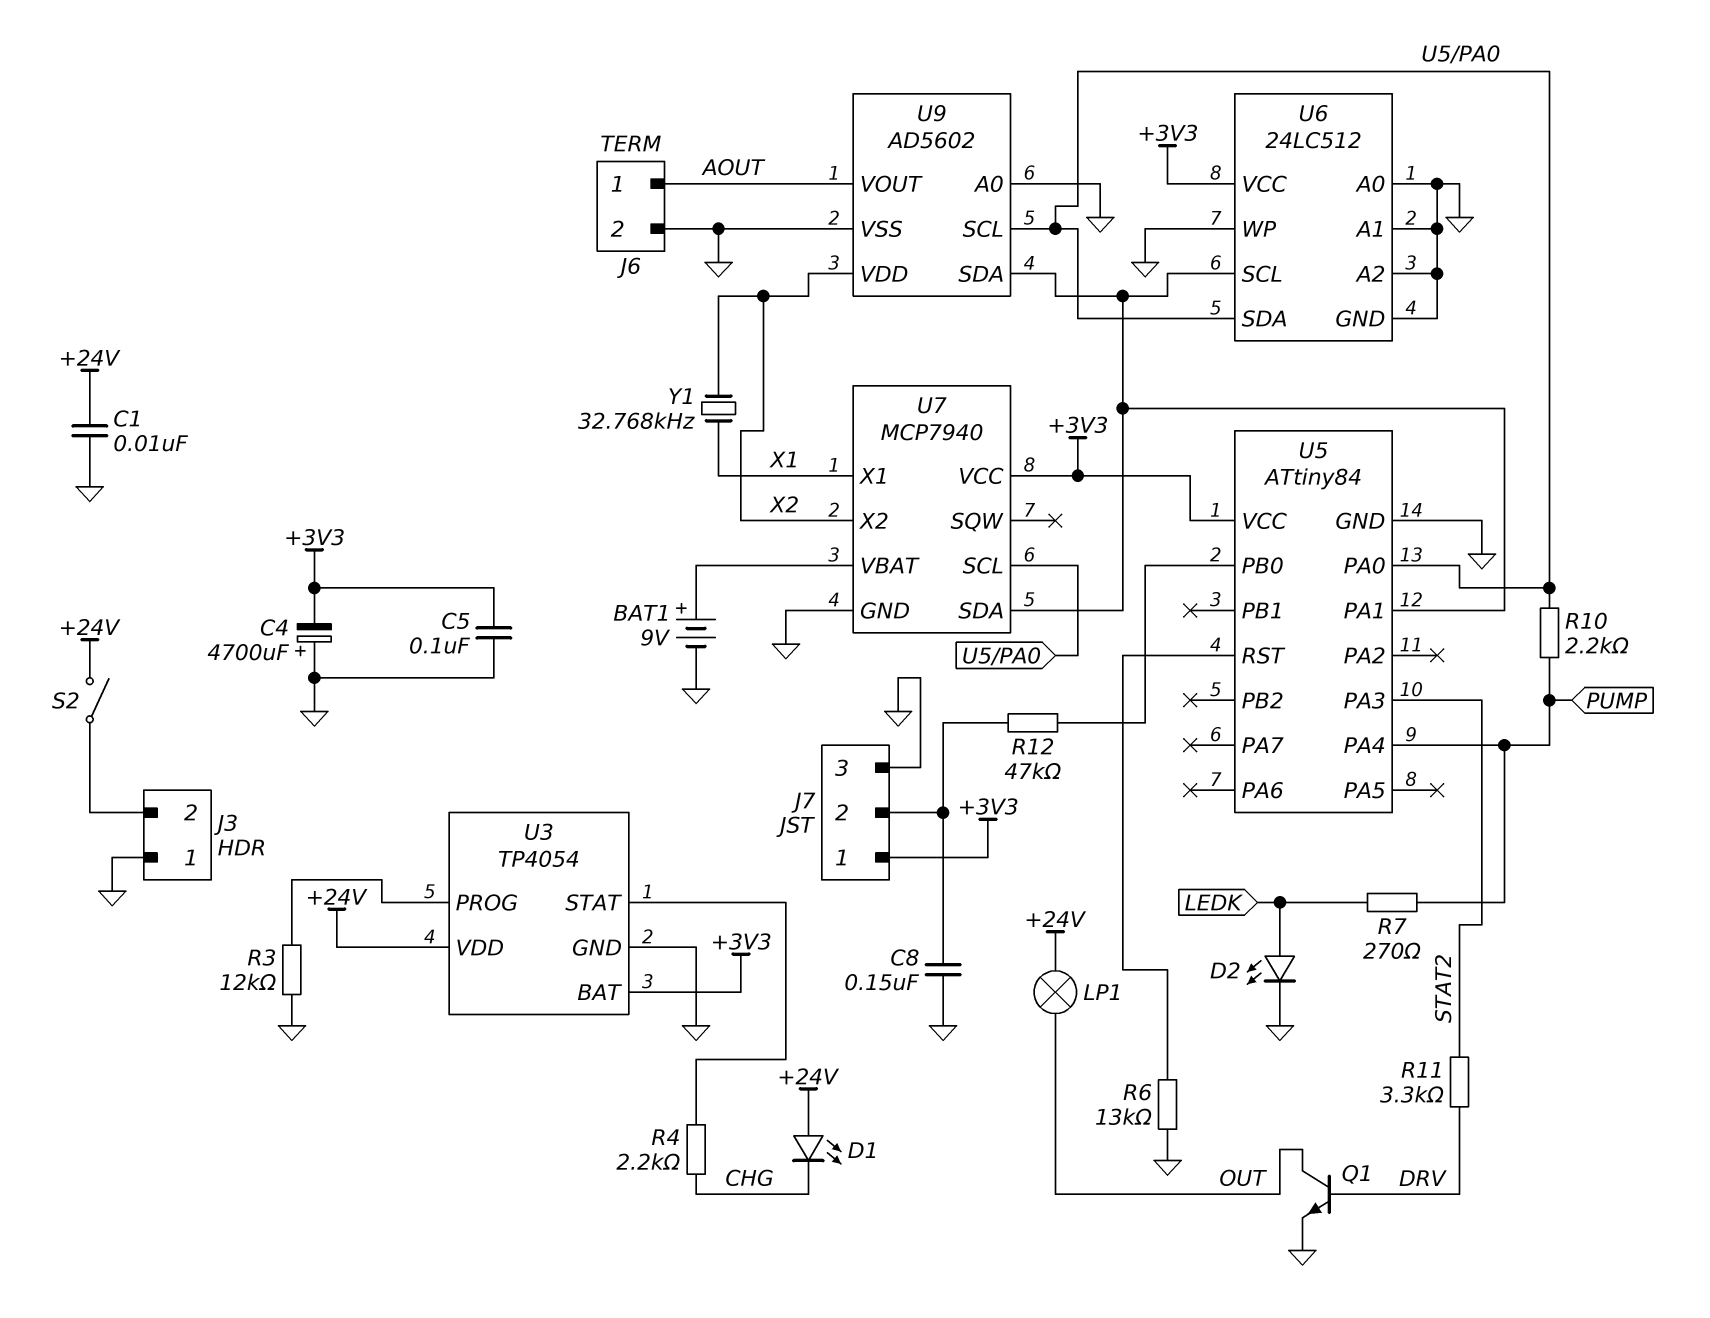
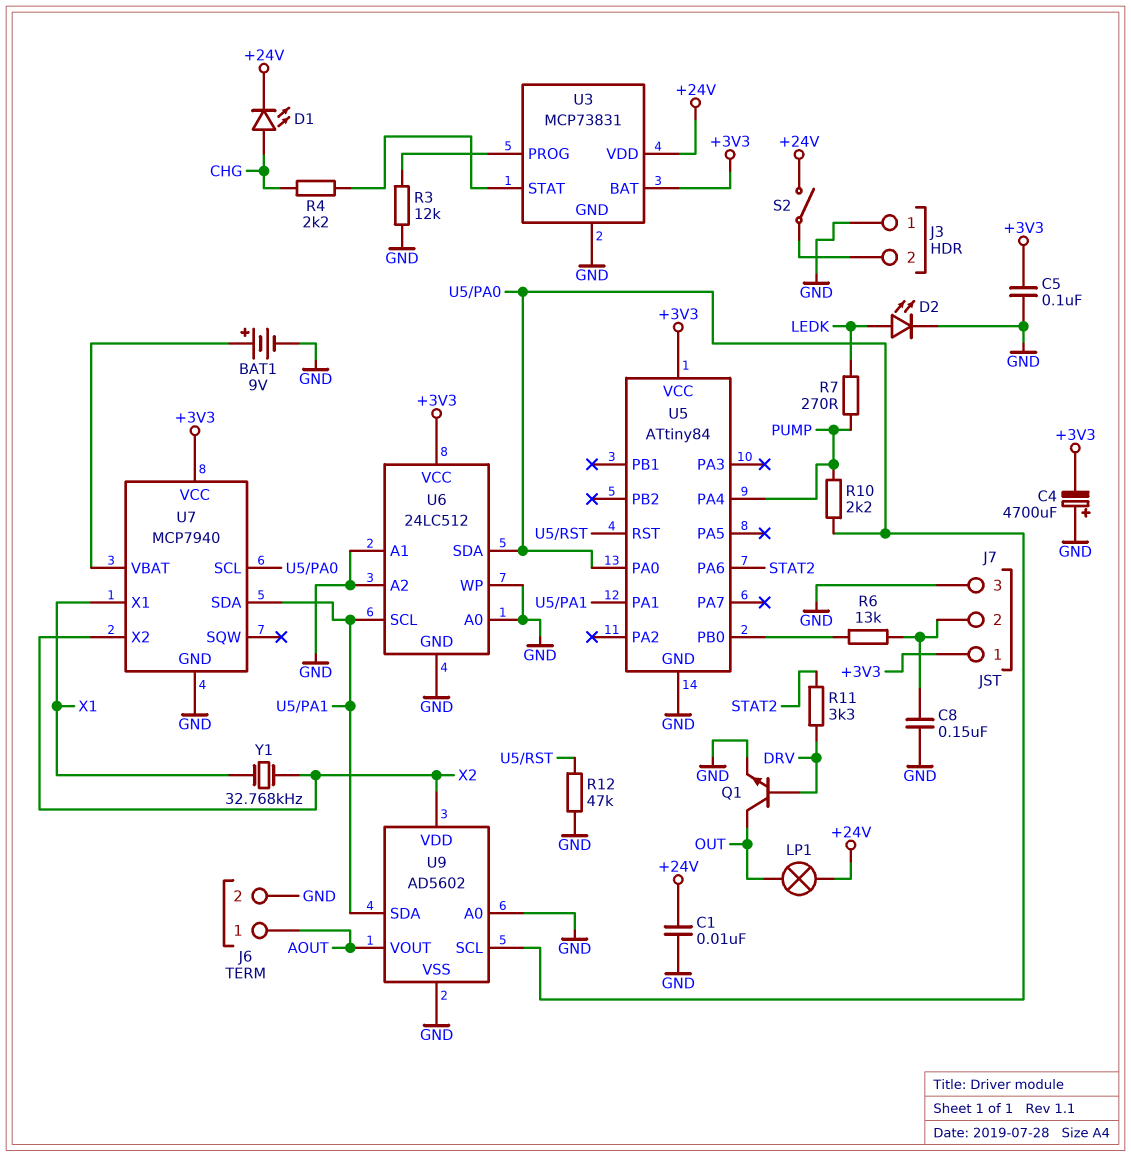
D1: LED (A +24V, K CHG) -> LED (A CHG, K +24V)
R6: 13k (GND, U5/RST) -> 13k (J7/2, U5/PB0)
R12: 47k (J7/2, U5/PB0) -> 47k (GND, U5/RST)
U3: TP4054 -> MCP73831
U5 pin PA3: STAT2 -> none
U5 pin PA6: none -> STAT2

